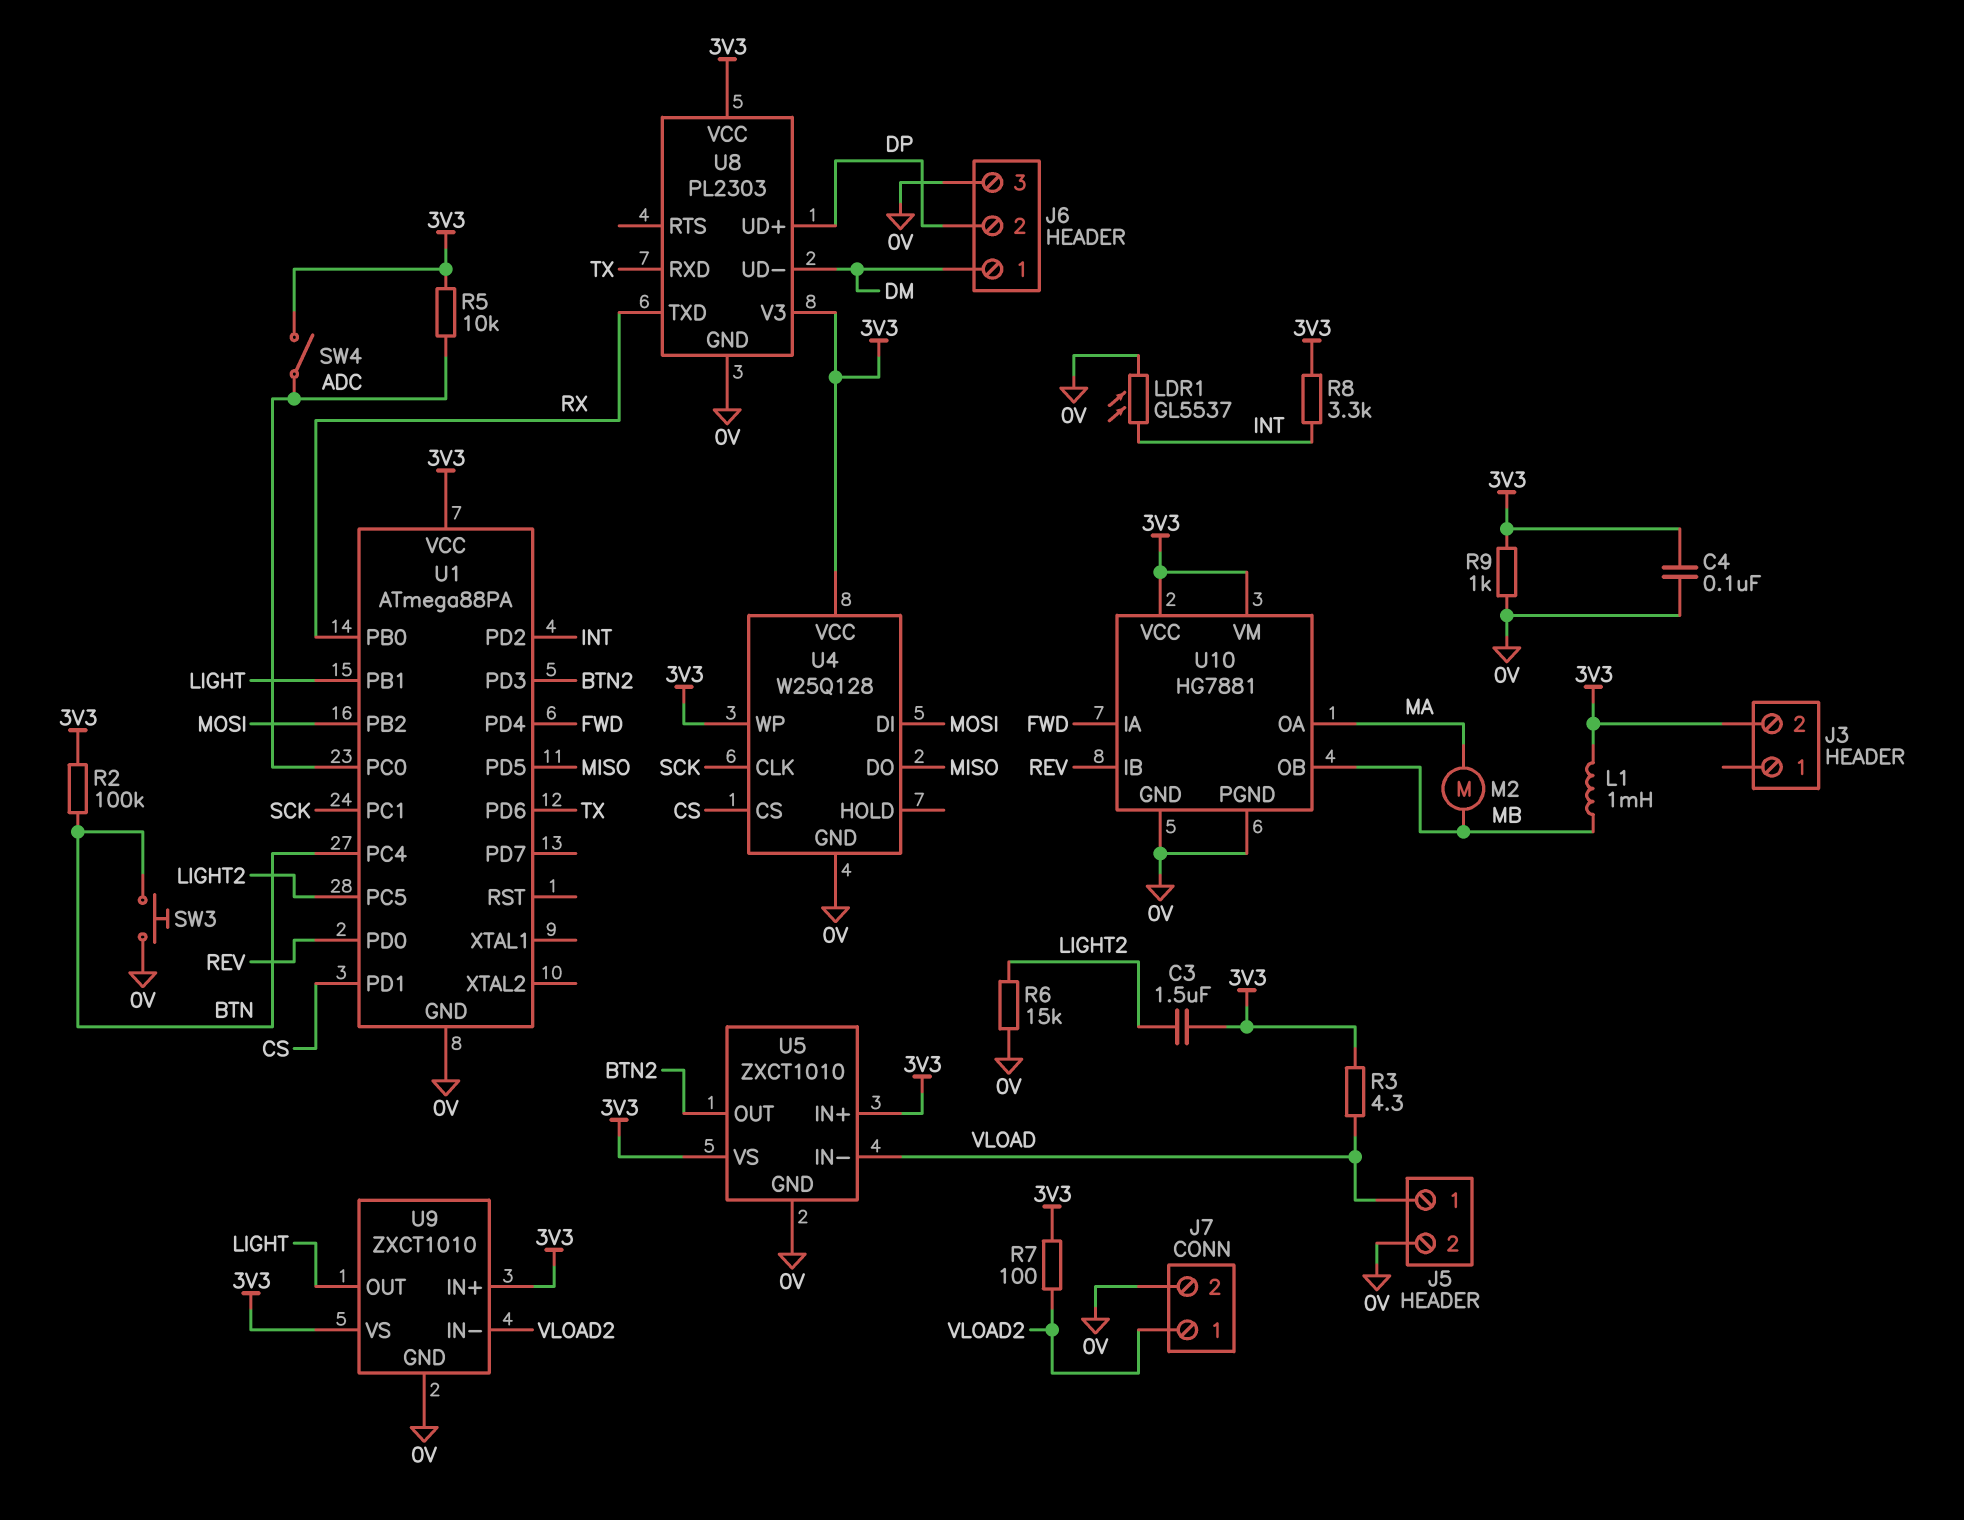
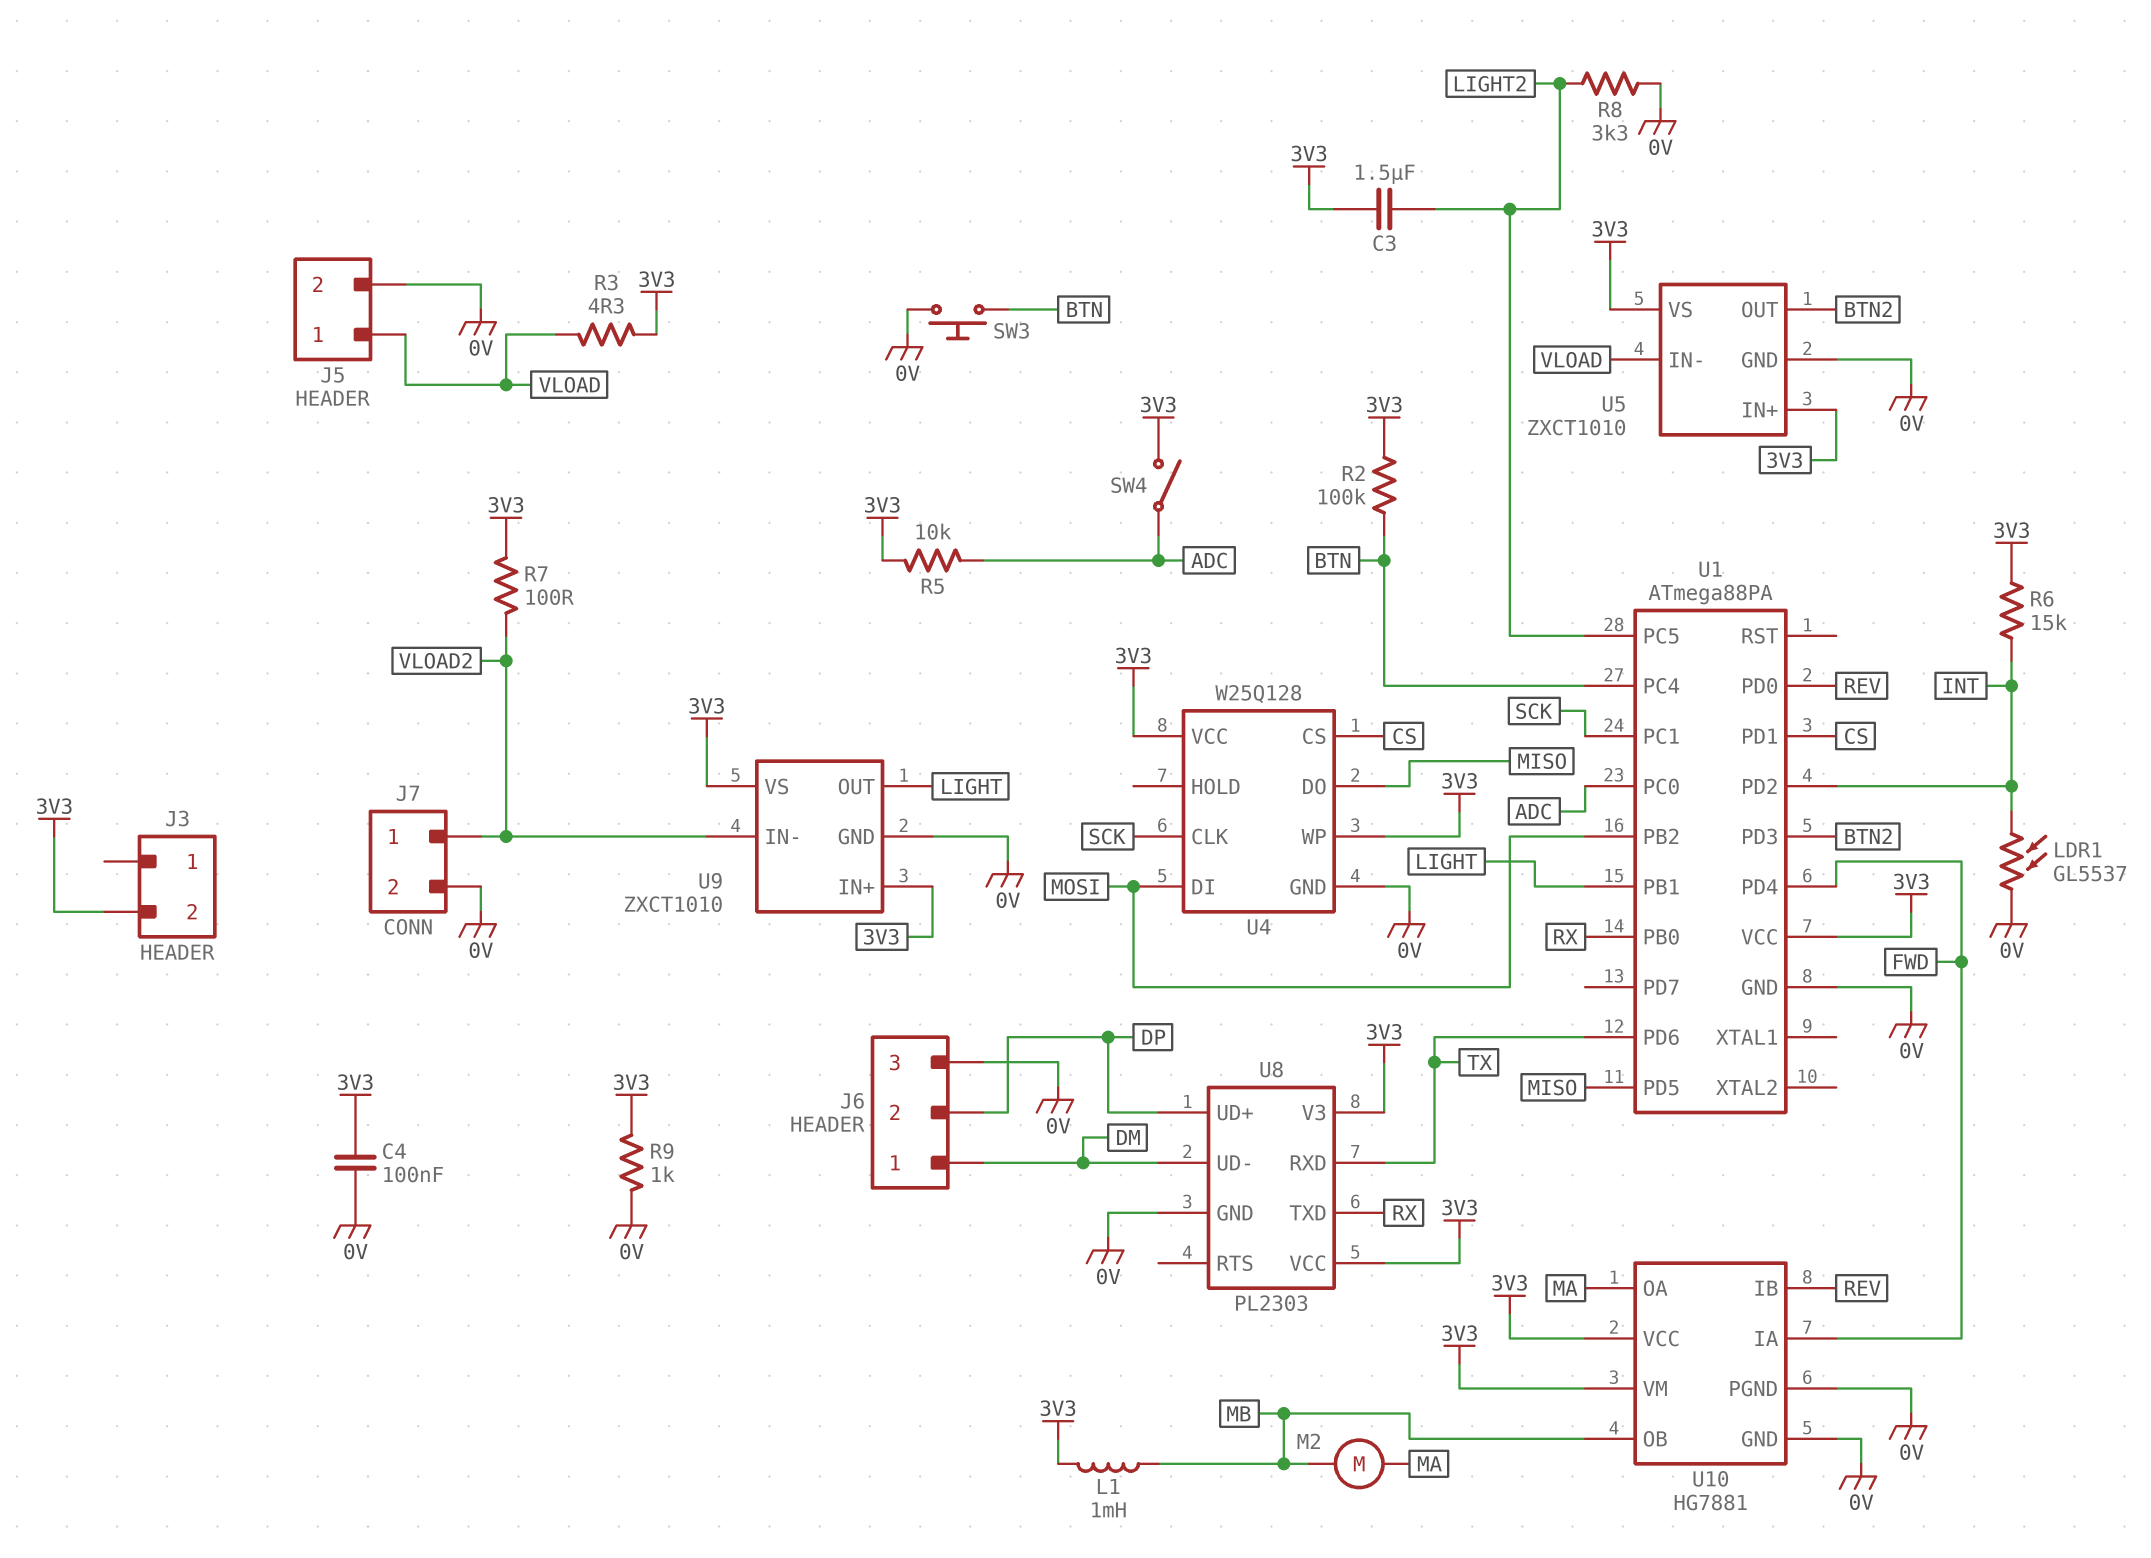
R6: 15k (0V, LIGHT2) -> 15k (3V3, INT)
R8: 3.3k (3V3, INT) -> 3.3k (0V, LIGHT2)

